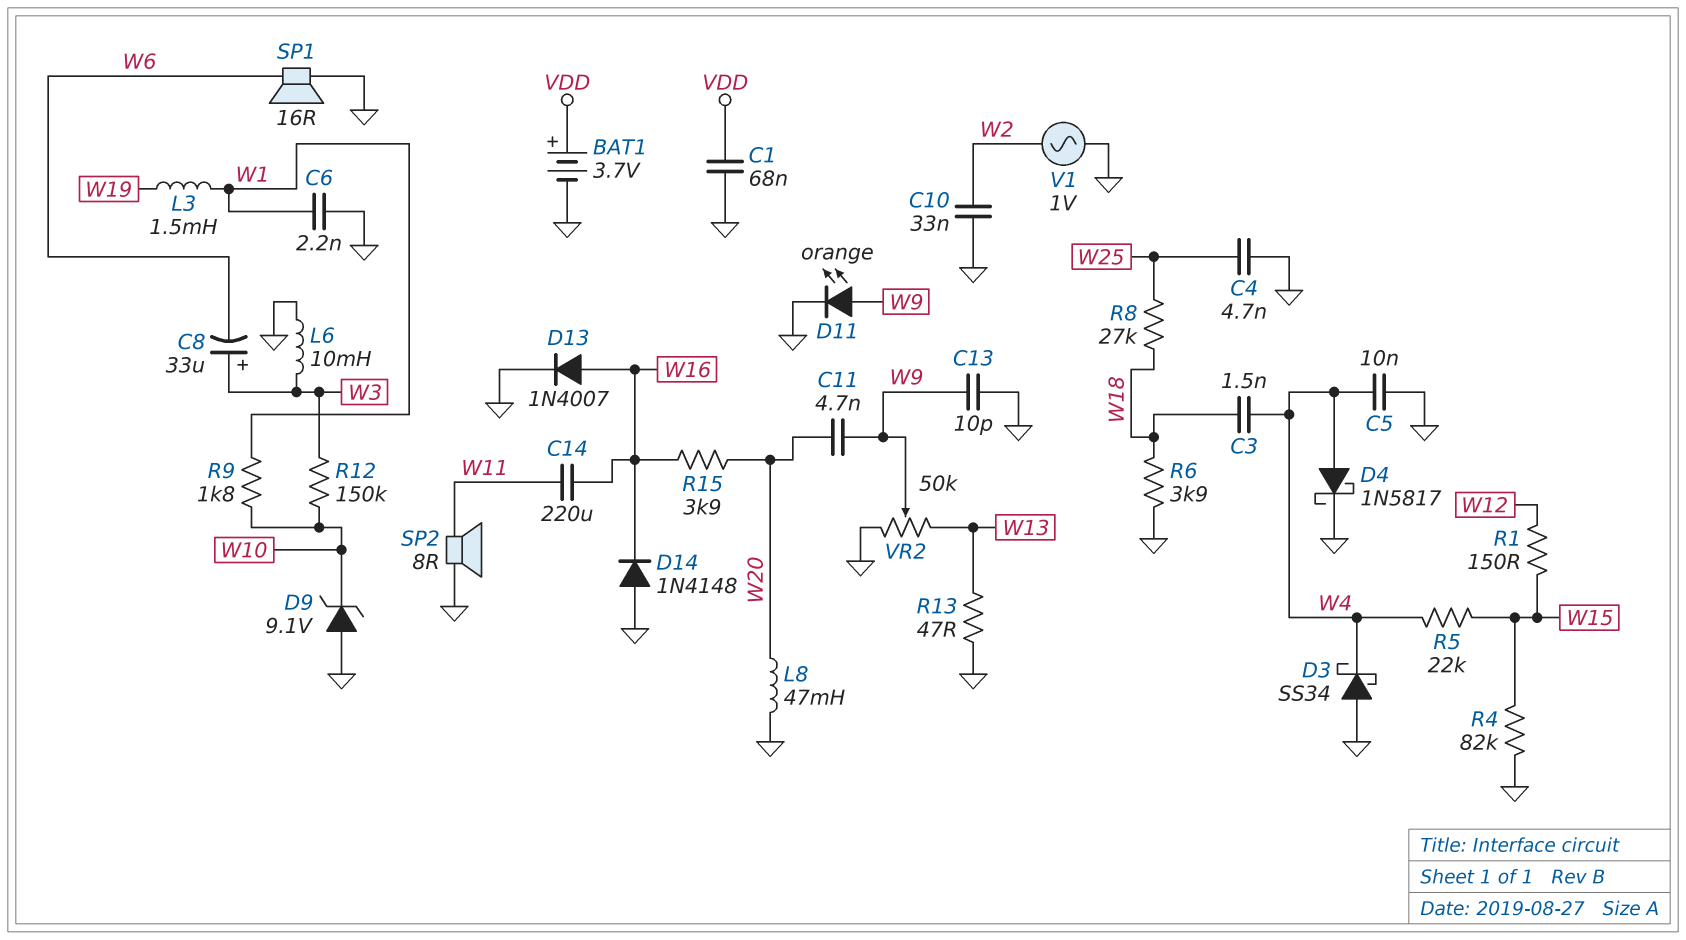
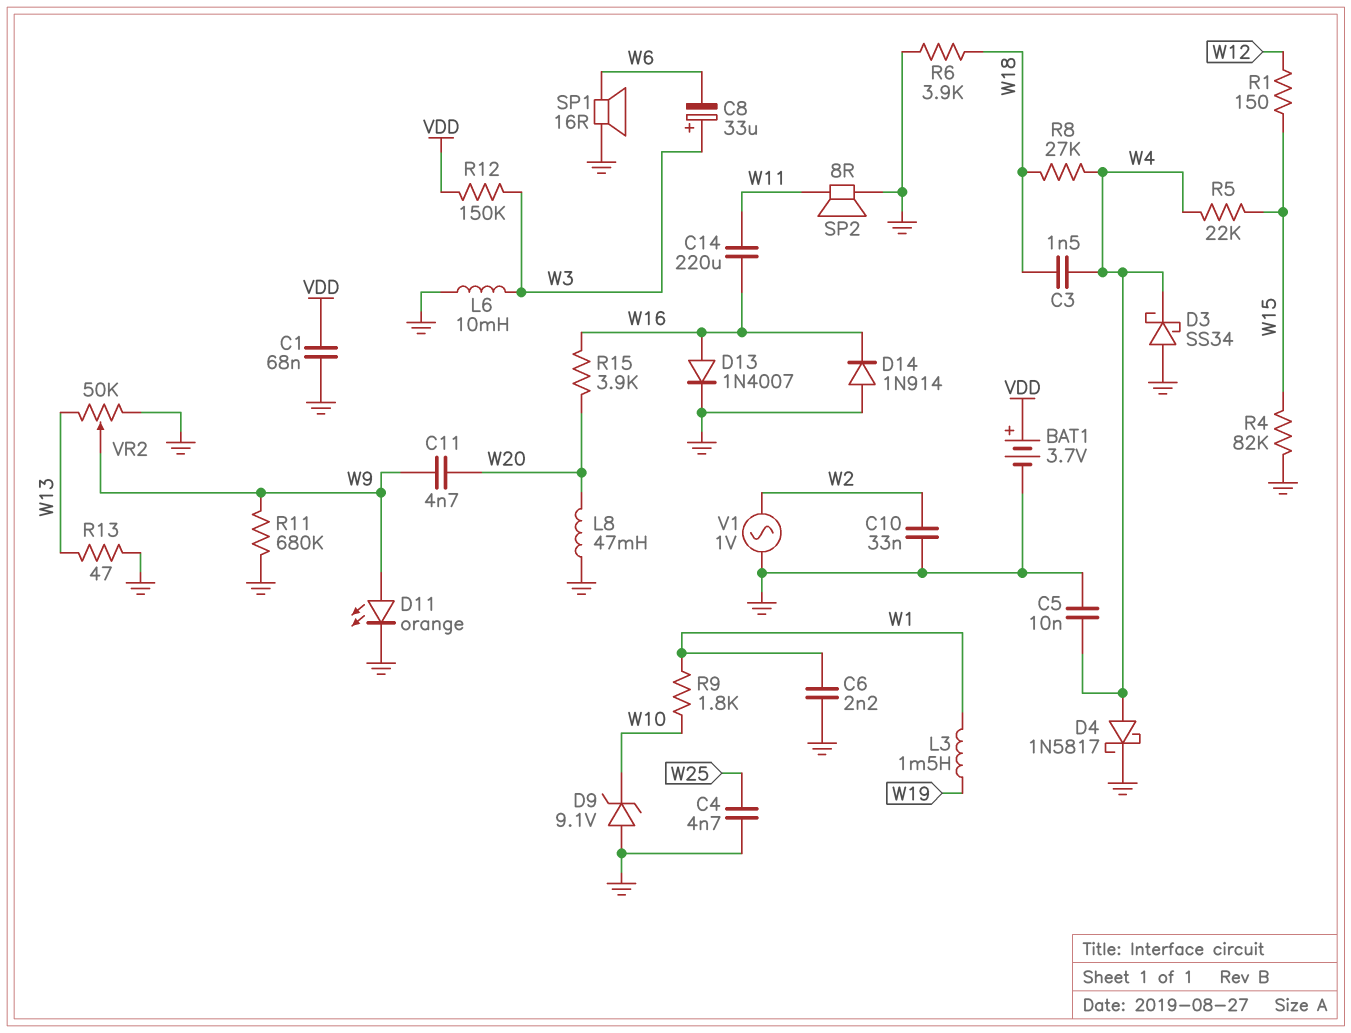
C13: 10pF (GND, W9) -> none
D14: diode 1N4148 (A GND, K W16) -> diode 1N914 (A GND, K W16)
R8: 27k (W18, W25) -> 27k (W4, W18)
R11: none -> 680k (GND, W9)
R12: 150k (W3, W10) -> 150k (VDD, W3)

